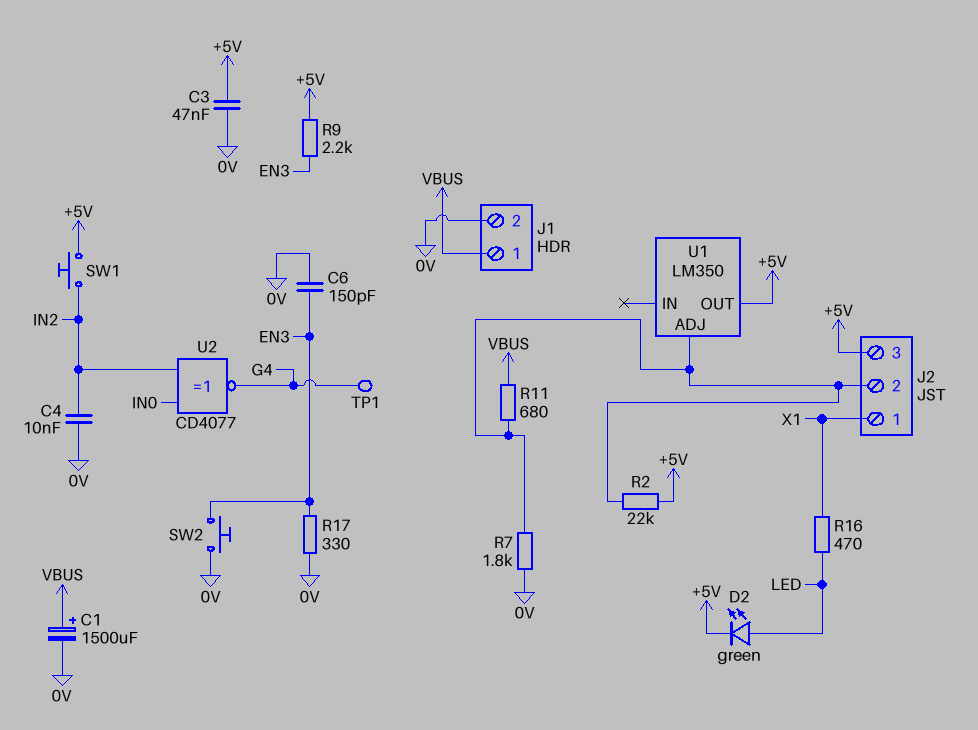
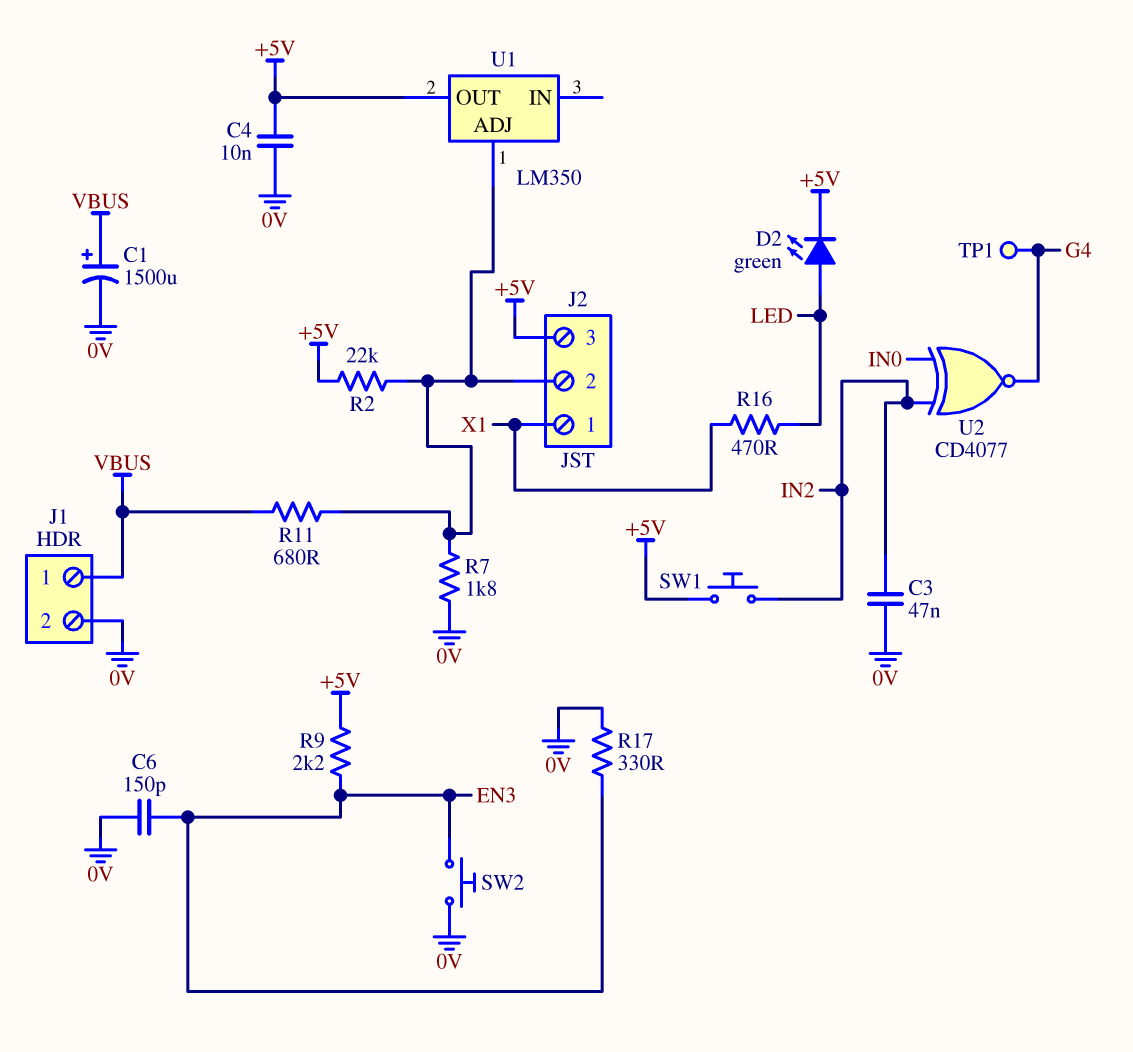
C3: 47nF (+5V, 0V) -> 47nF (0V, IN2)
C4: 10nF (0V, IN2) -> 10nF (+5V, 0V)

